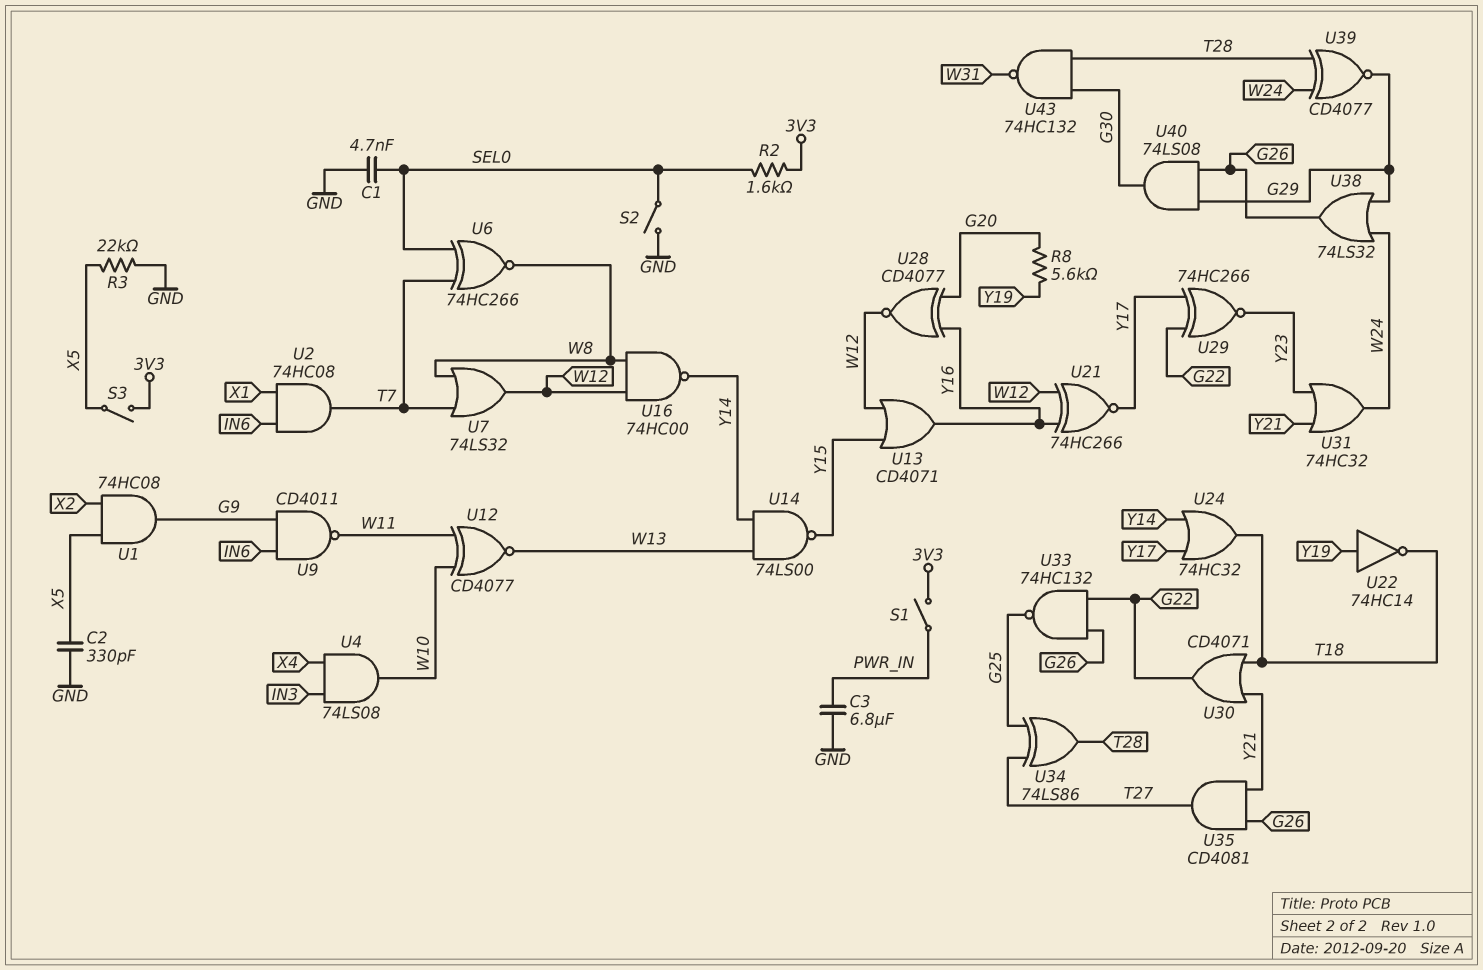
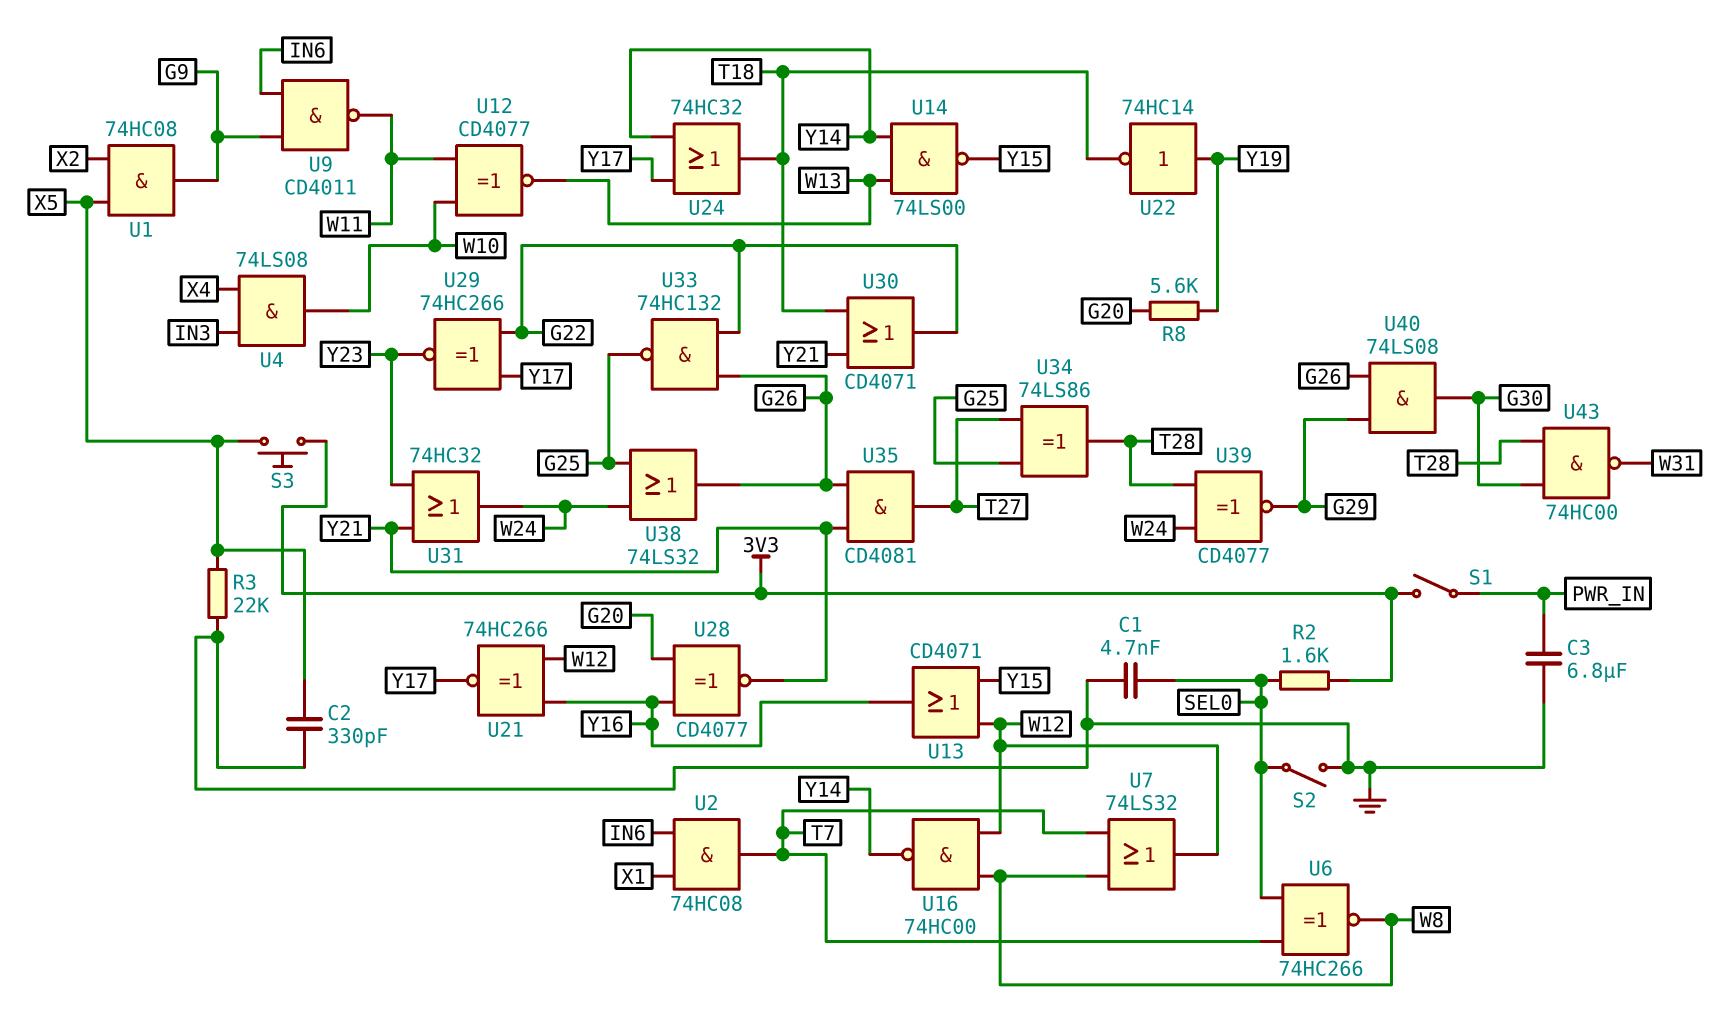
S3: switch (3V3, X5) -> button (3V3, X5)
U28: XNOR CD4077 (in G20, in Y16, out W12) -> XNOR CD4077 (in G20, in Y16, out Y21)
U38: OR 74LS32 (in G29, in W24, out G26) -> OR 74LS32 (in G25, in W24, out G26)
U43: NAND 74HC132 (in G30, in T28, out W31) -> NAND 74HC00 (in G30, in T28, out W31)

